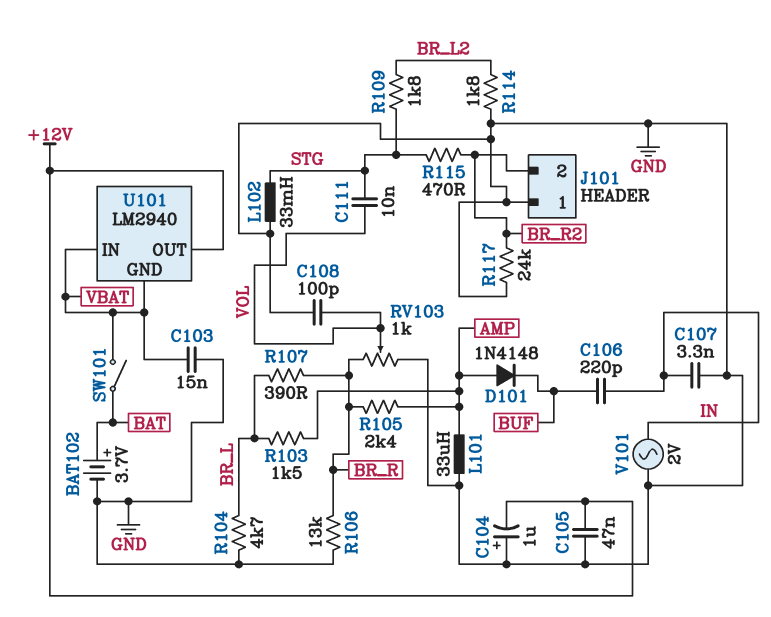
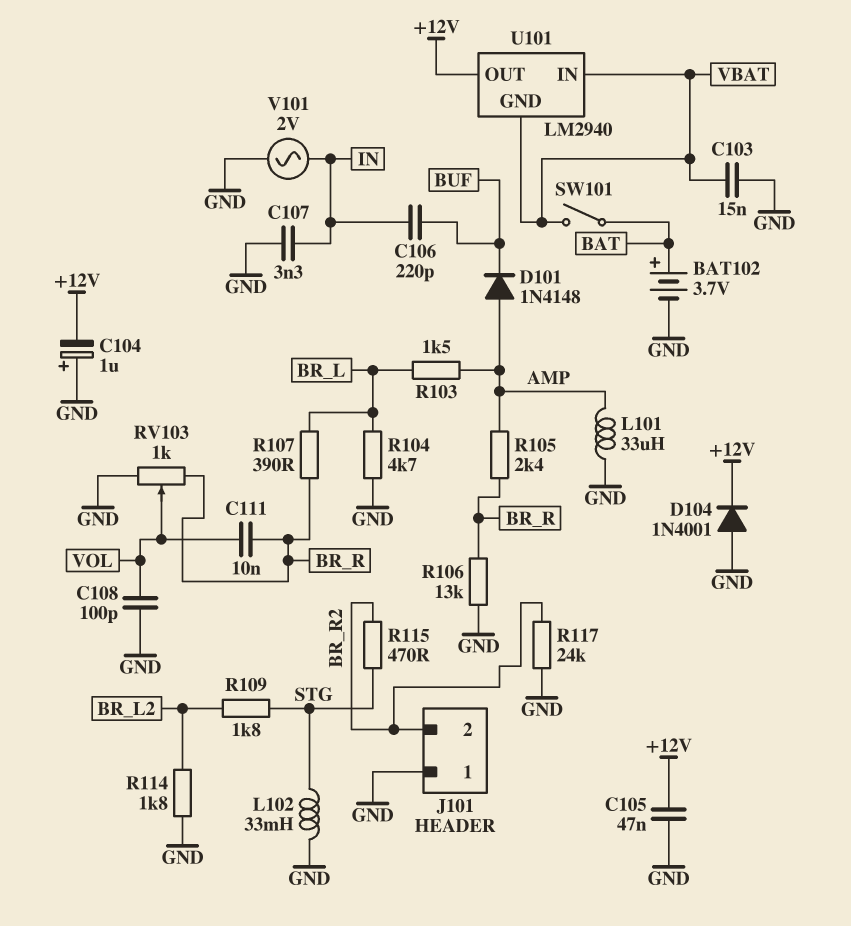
C111: 10nF (STG, VOL) -> 10nF (BR_R, VOL)
D104: none -> diode 1N4001 (A GND, K +12V)

